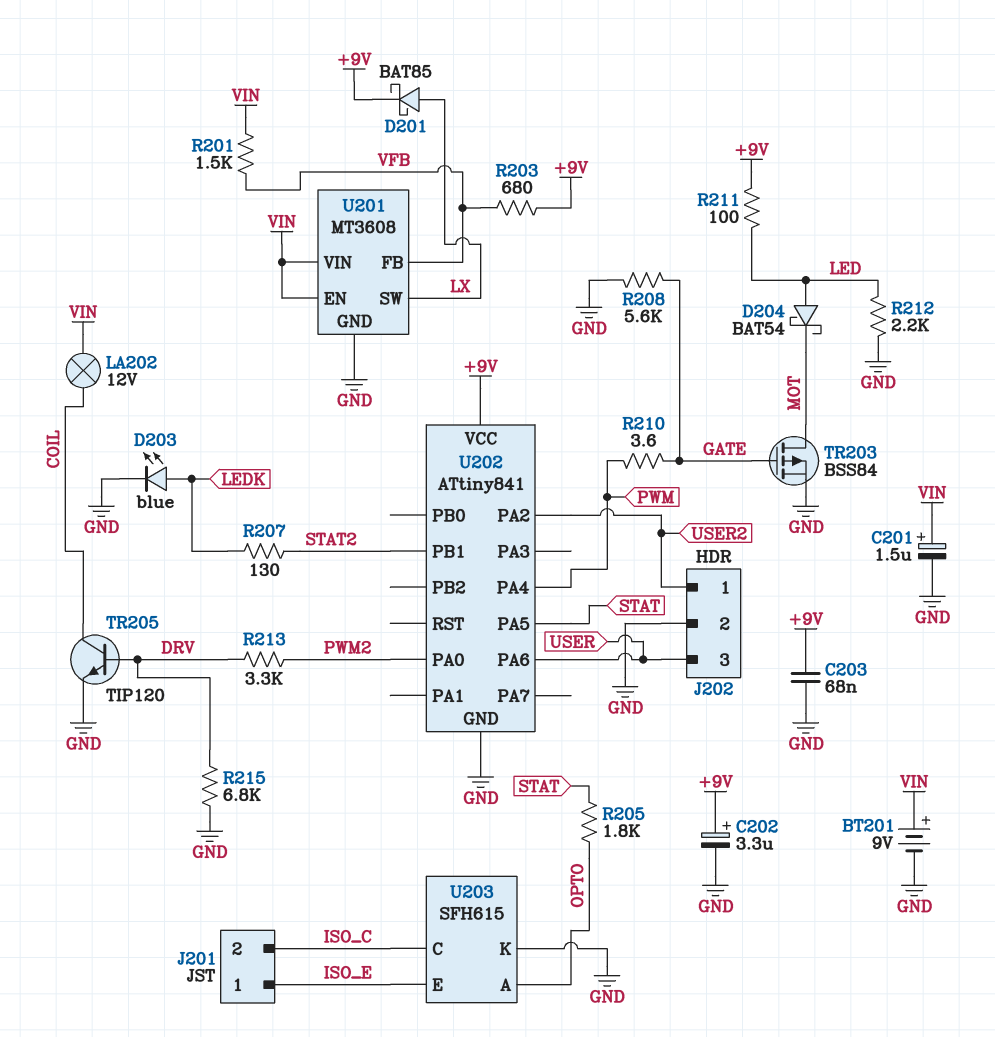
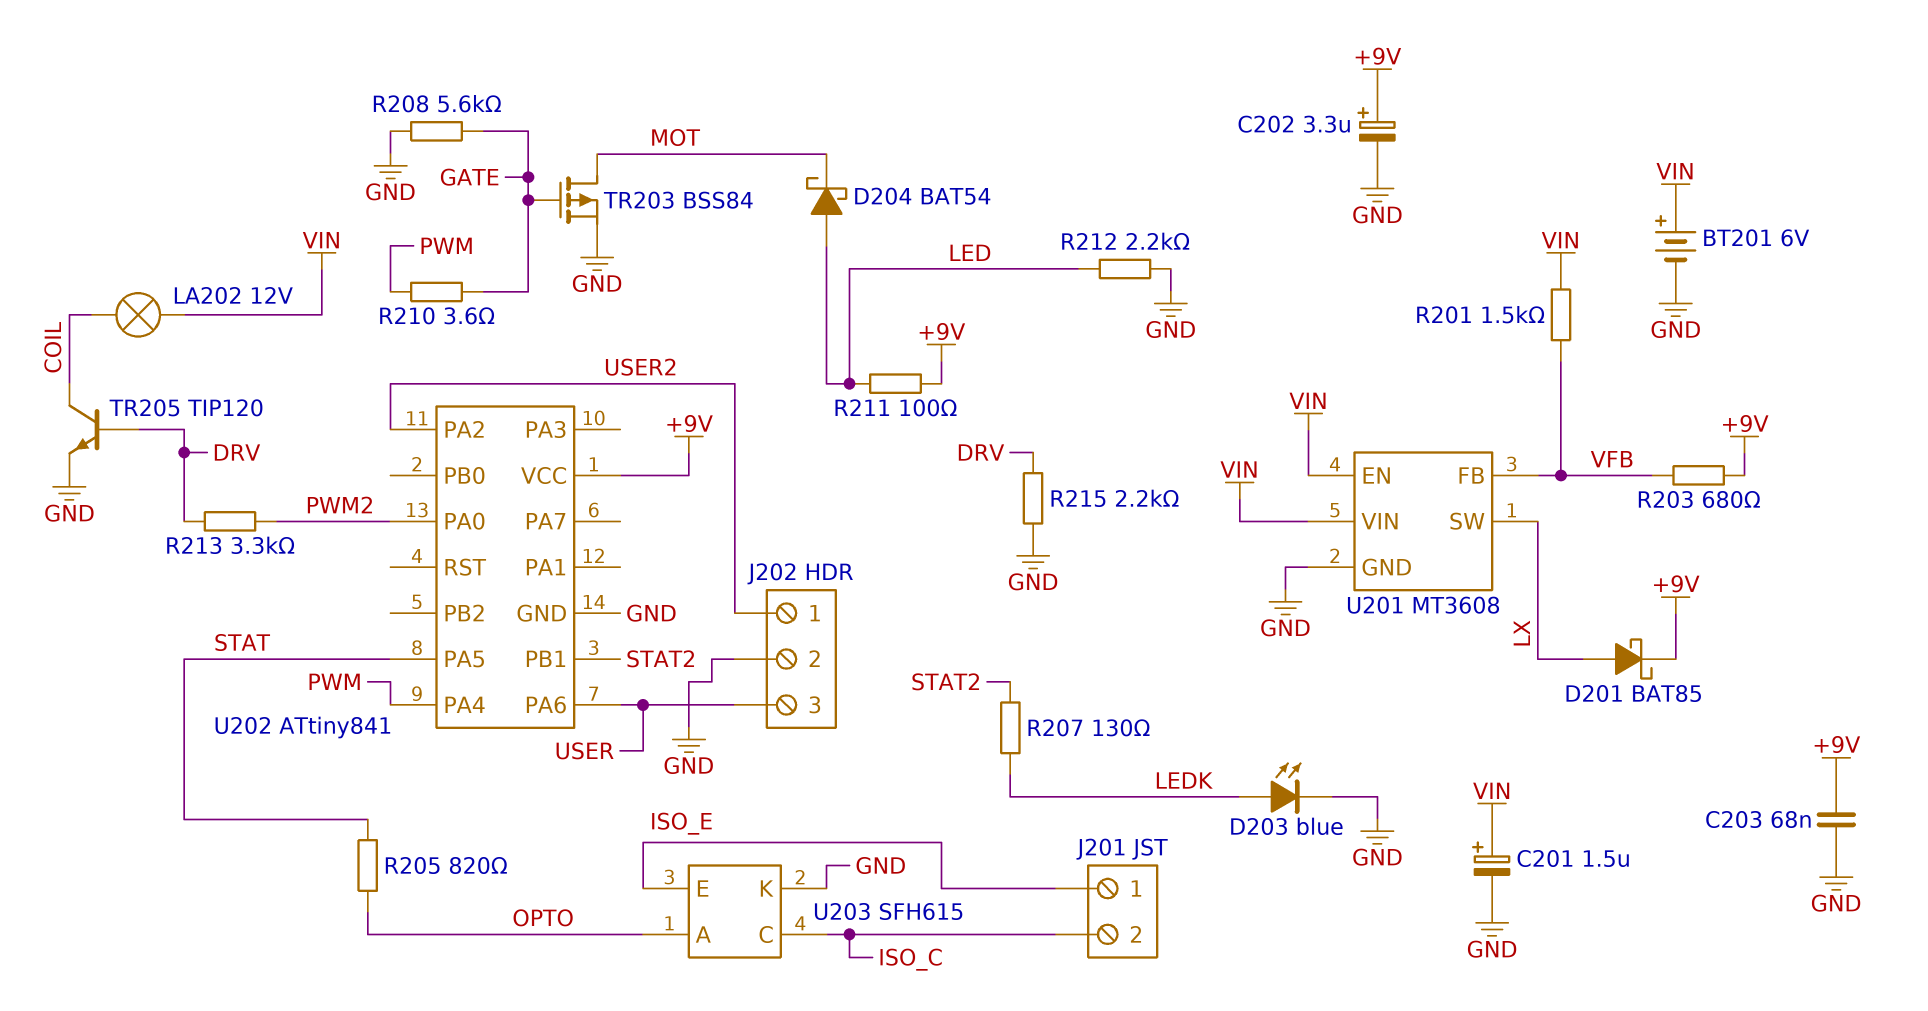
BT201: 9V (plus VIN, minus GND) -> 6V (plus VIN, minus GND)
R205: 1.8k (OPTO, STAT) -> 820 (OPTO, STAT)
R215: 6.8k (DRV, GND) -> 2.2k (DRV, GND)

